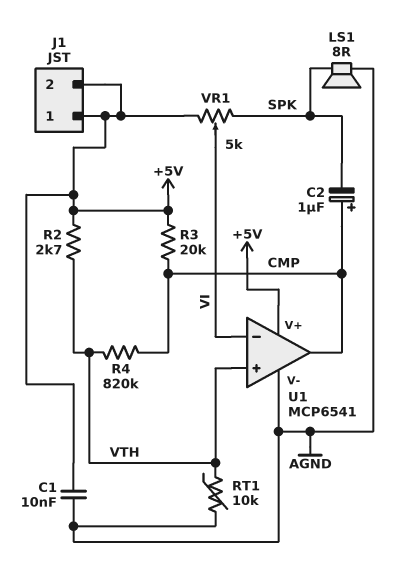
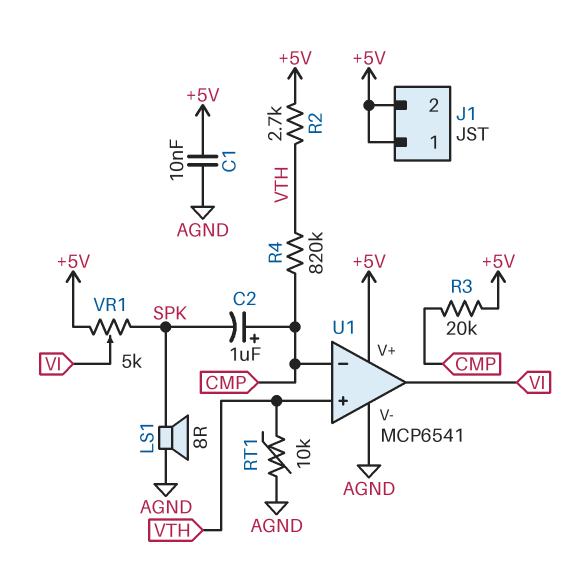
U1 pin in-: VI -> CMP
U1 pin out: CMP -> VI

